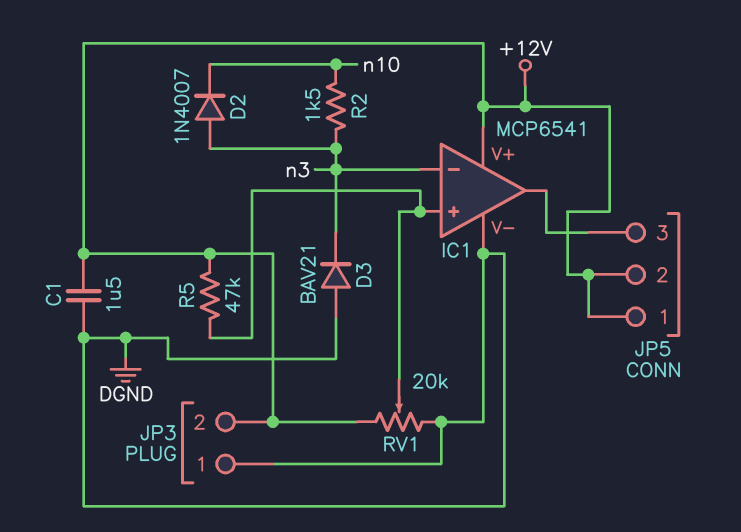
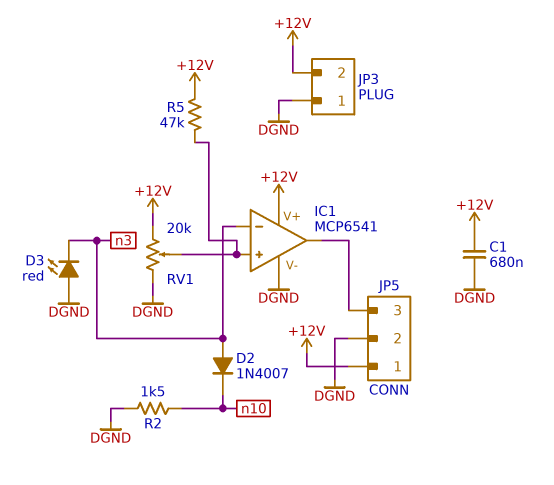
C1: 1.5uF (+12V, DGND) -> 680nF (+12V, DGND)
D3: diode BAV21 (A DGND, K n3) -> LED red (A DGND, K n3)
JP5 pin 2: +12V -> DGND
R2: 1.5k (n3, n10) -> 1.5k (DGND, n10)

